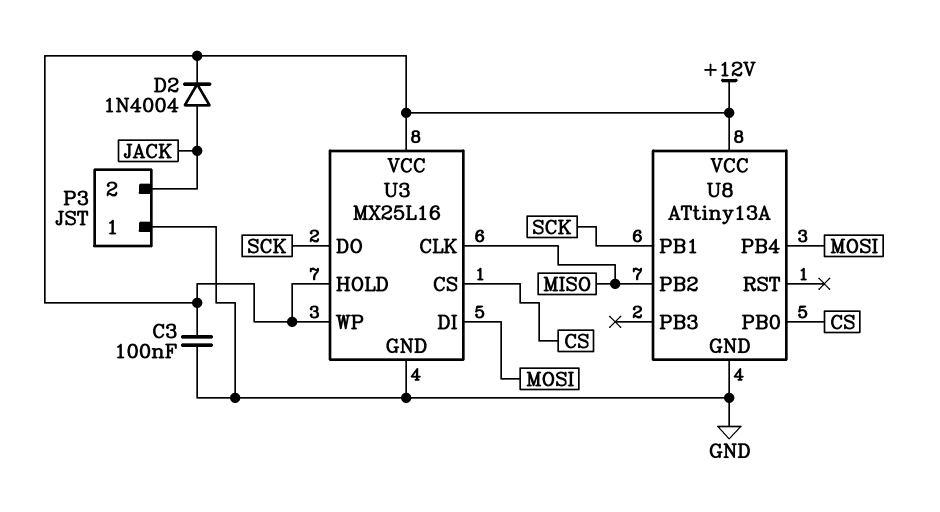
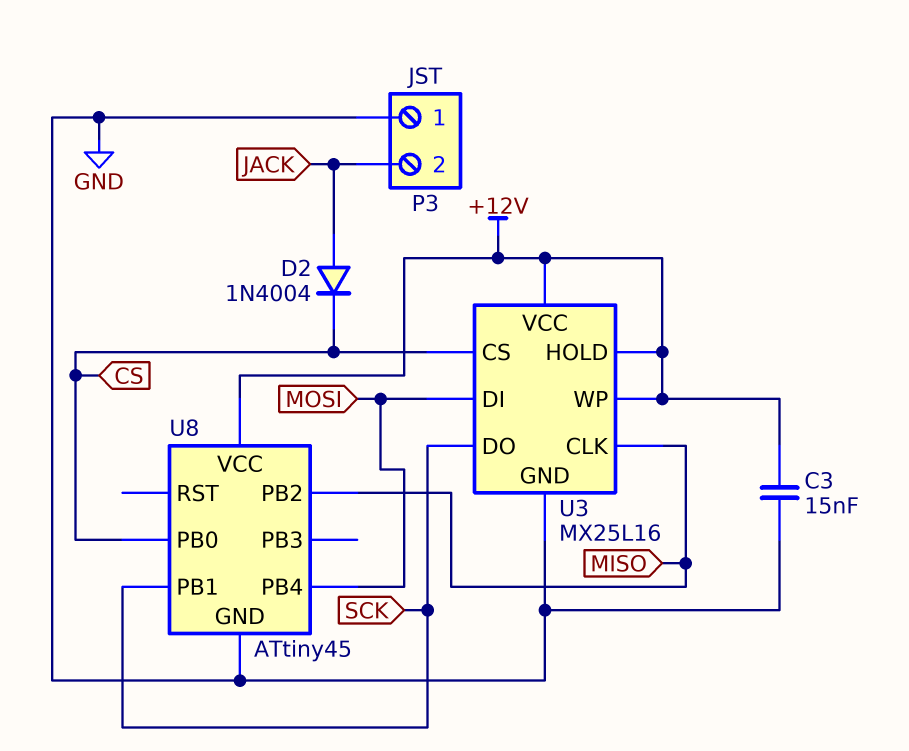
C3: 100nF (+12V, GND) -> 15nF (+12V, GND)
D2: diode 1N4004 (A JACK, K +12V) -> diode 1N4004 (A JACK, K CS)
U8: ATtiny13A -> ATtiny45

